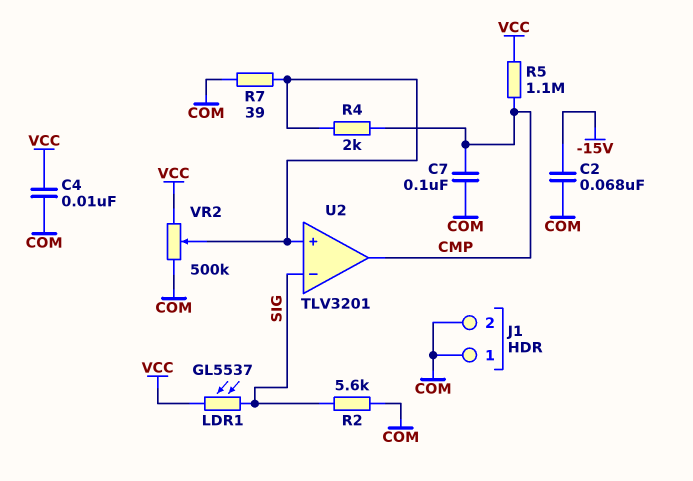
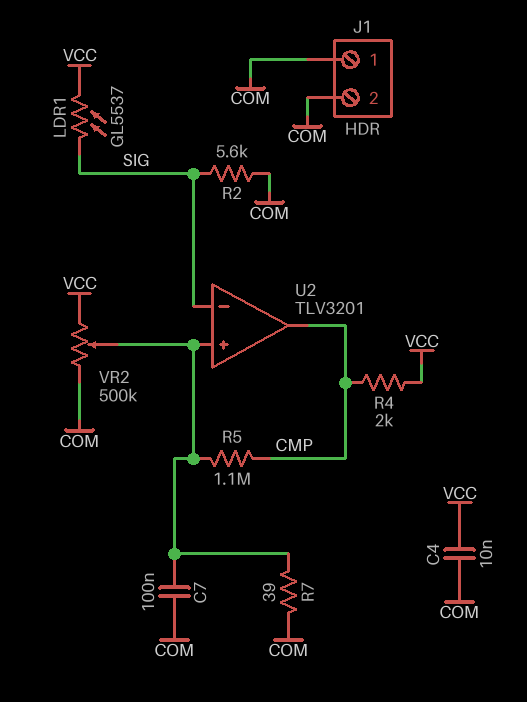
C2: 68nF (-15V, COM) -> none
C7: 100nF (CMP, COM) -> 100nF (COM, U2/in+)
R4: 2k (CMP, U2/in+) -> 2k (CMP, VCC)
R5: 1.1M (CMP, VCC) -> 1.1M (CMP, U2/in+)

